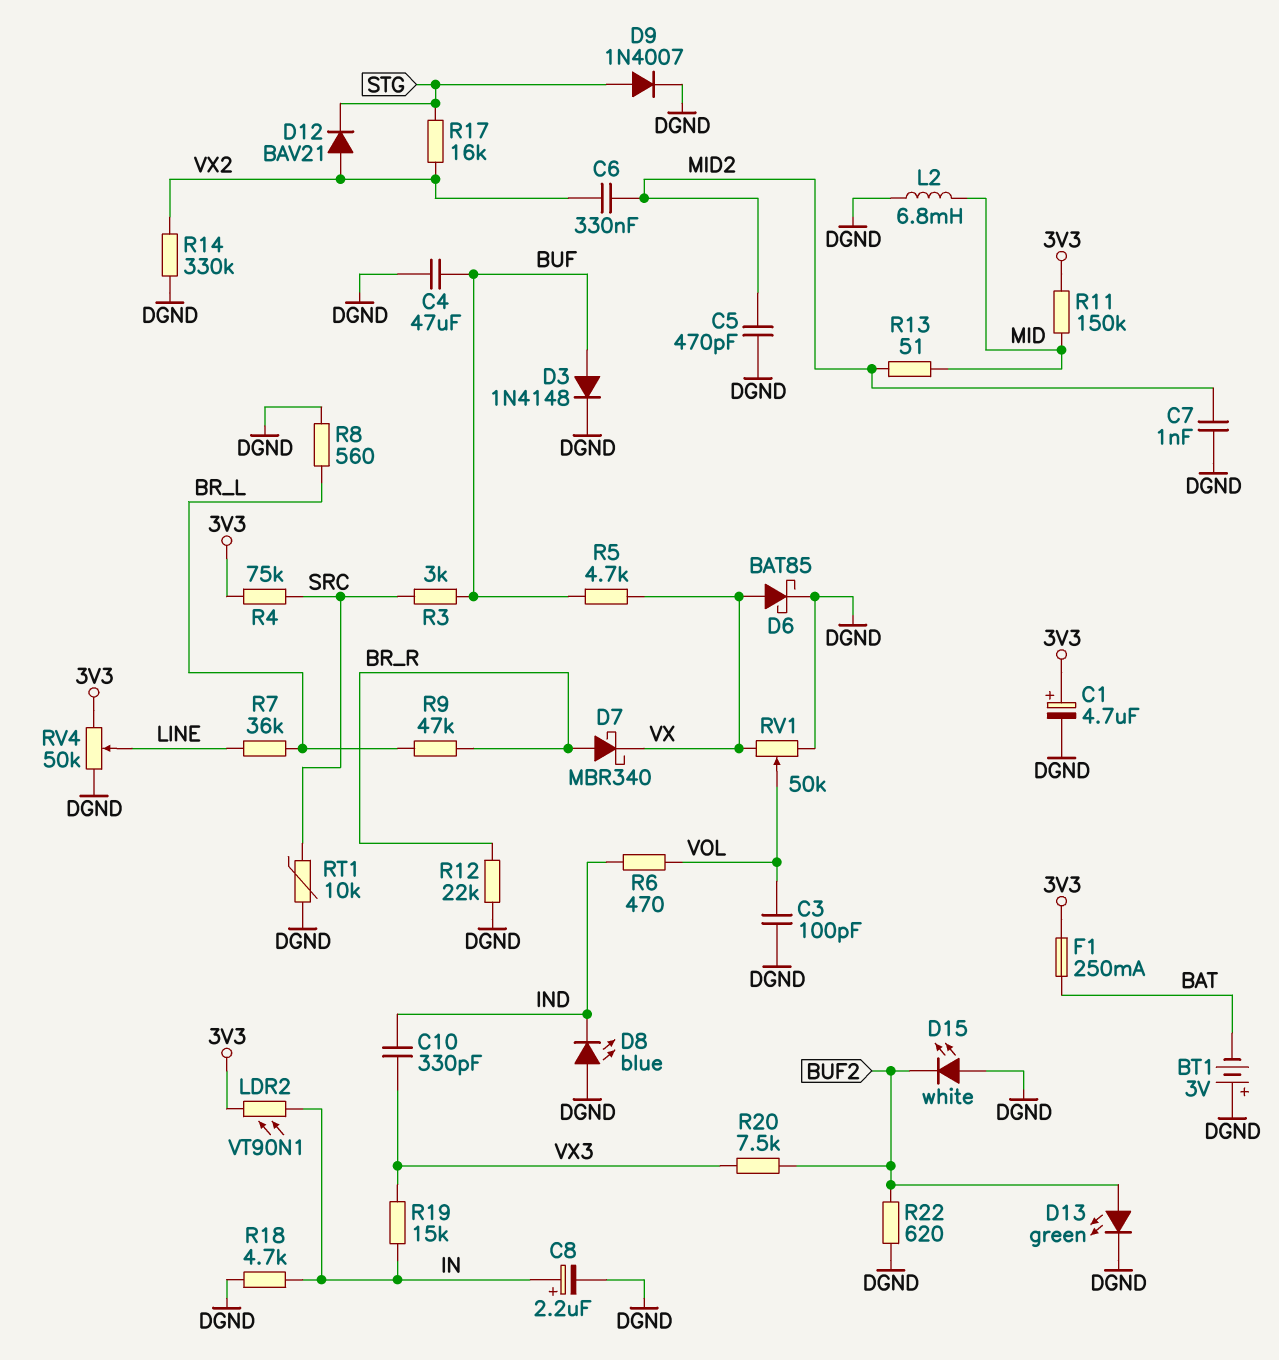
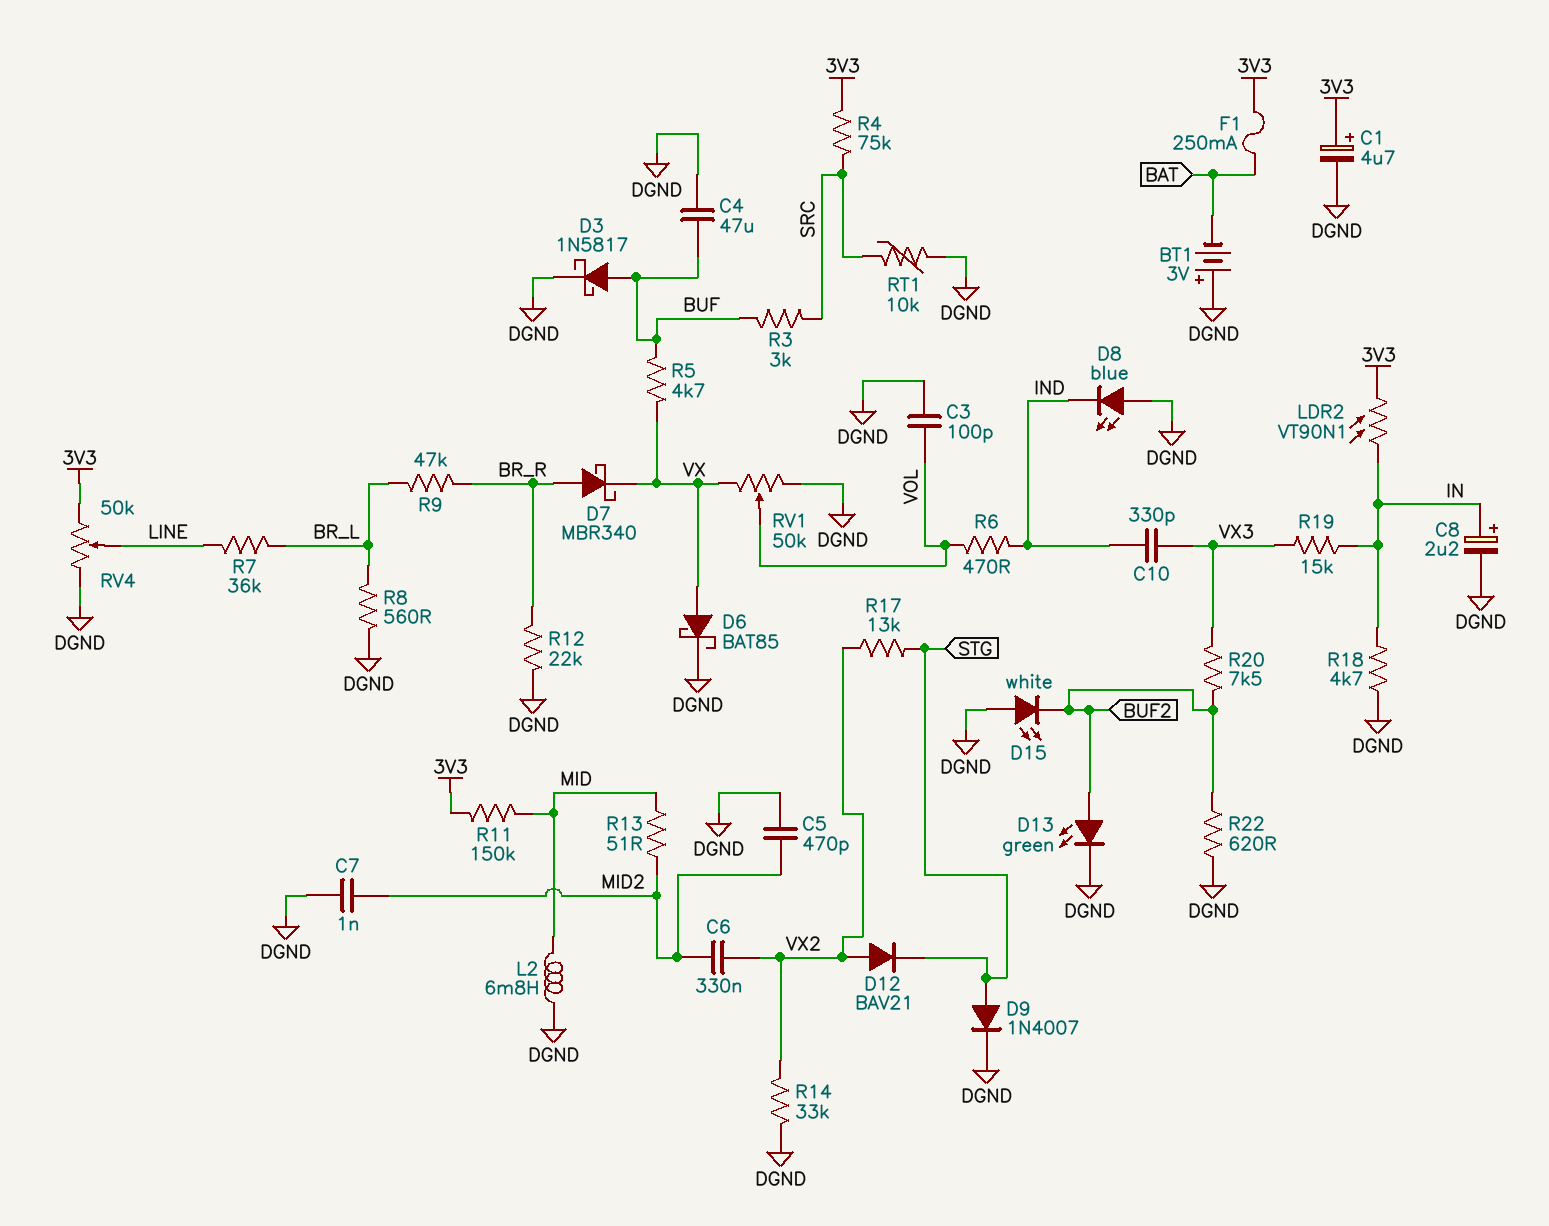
D3: diode 1N4148 (A BUF, K DGND) -> schottky 1N5817 (A BUF, K DGND)
R14: 330k (DGND, VX2) -> 33k (DGND, VX2)
R17: 16k (STG, VX2) -> 13k (STG, VX2)

